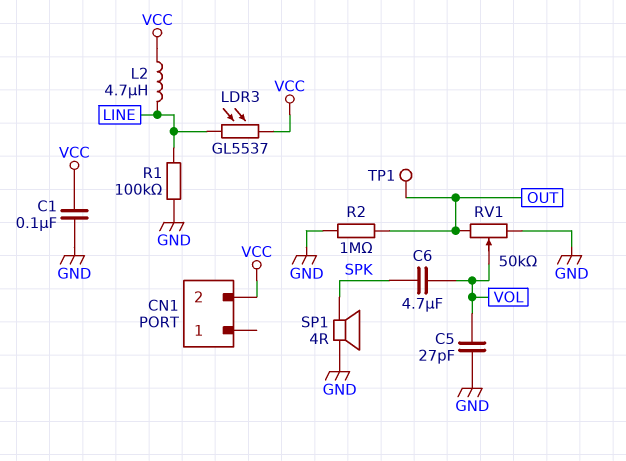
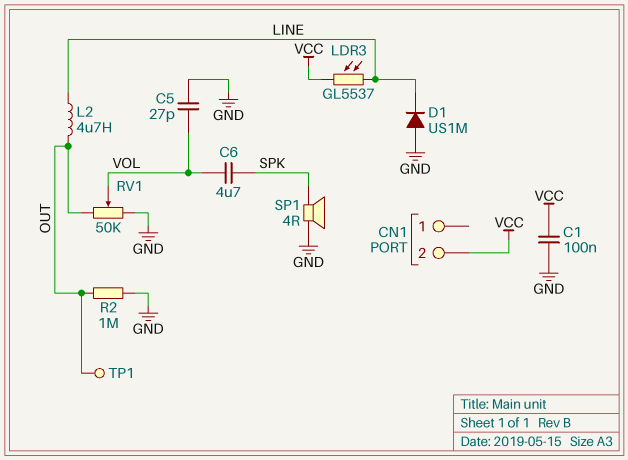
D1: none -> diode US1M (A GND, K LINE)
L2: 4.7uH (LINE, VCC) -> 4.7uH (LINE, OUT)
R1: 100k (GND, LINE) -> none

